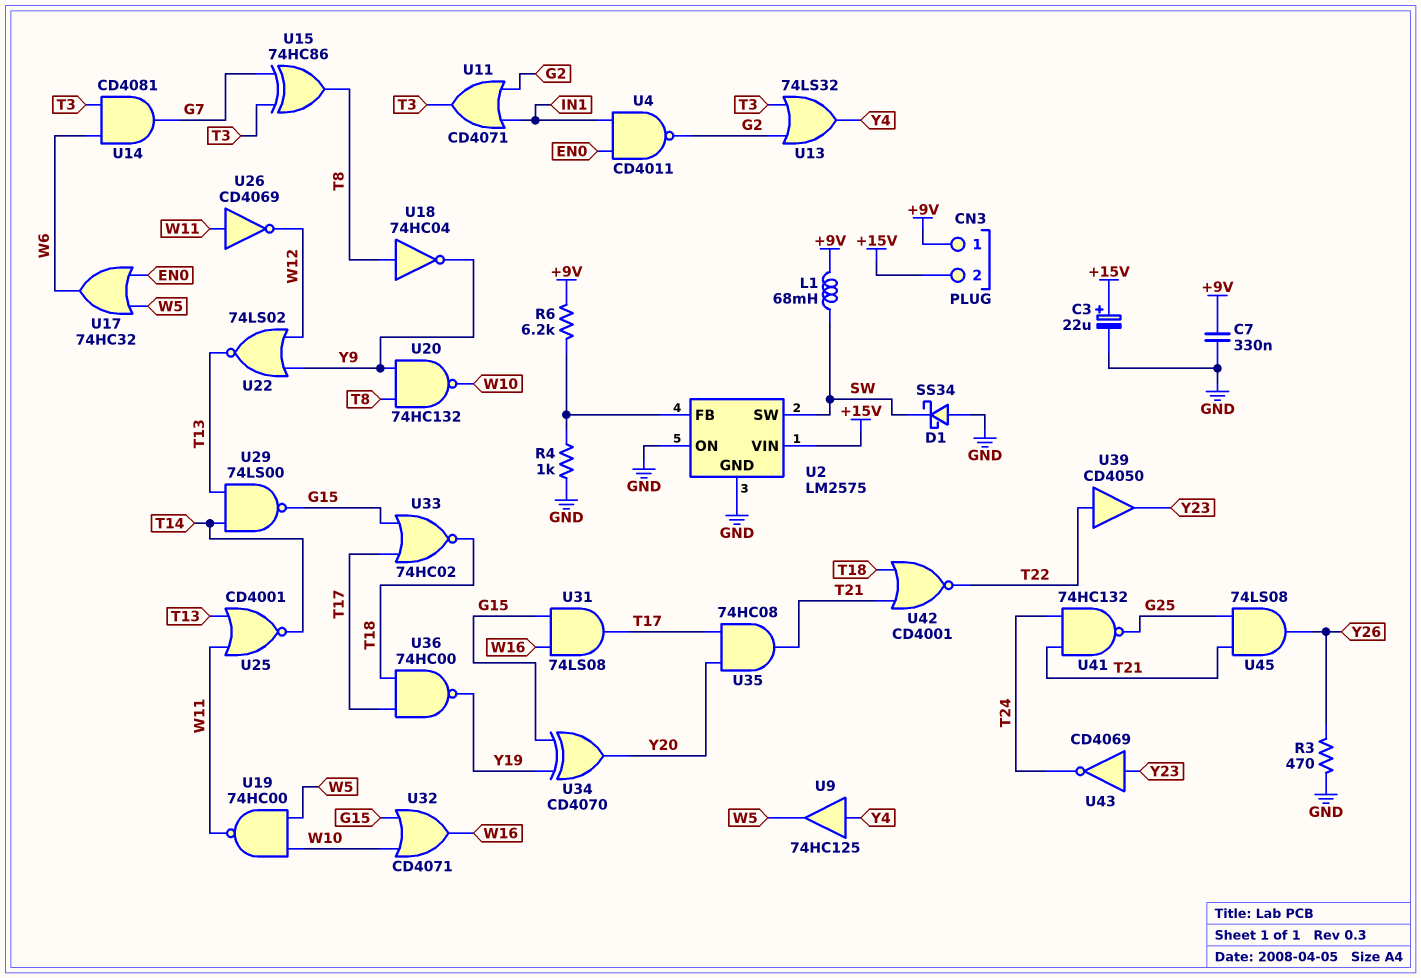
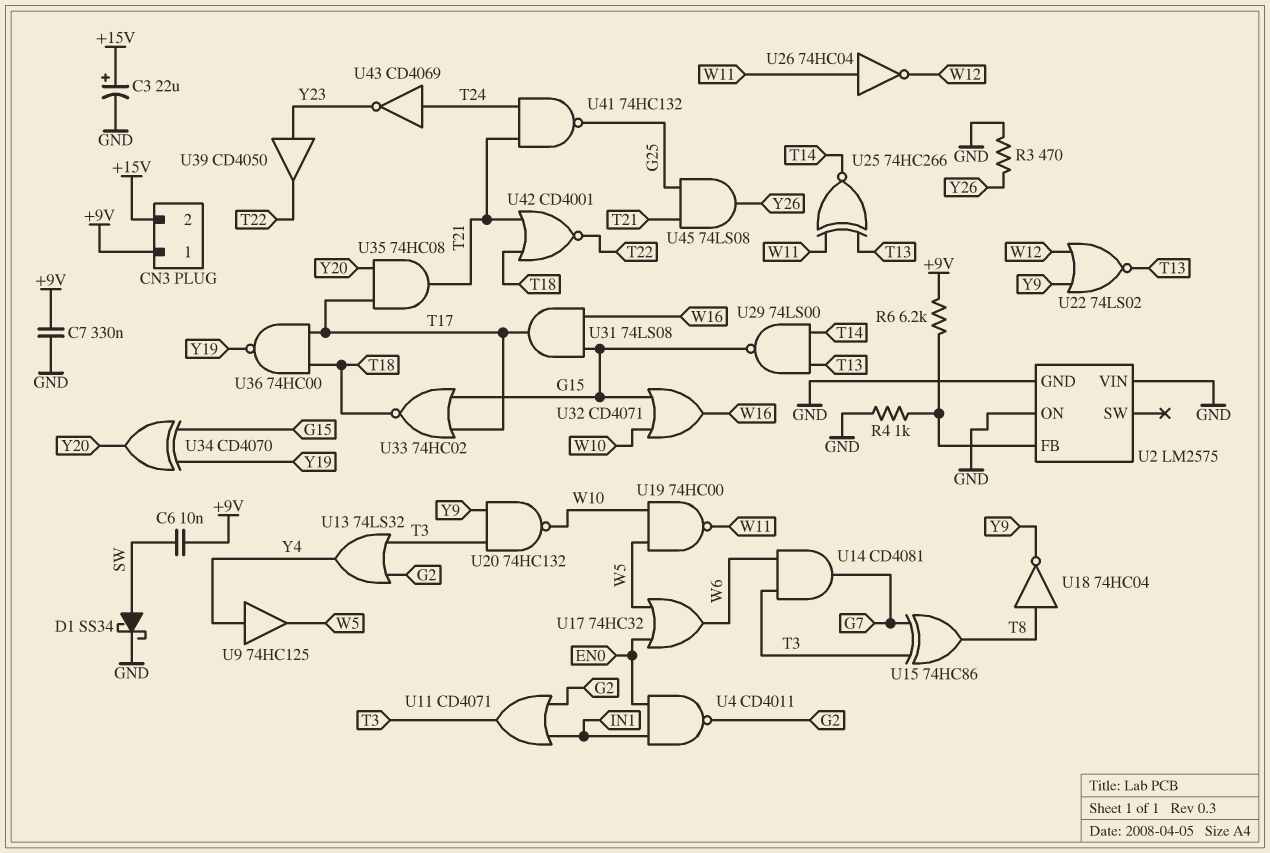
C6: none -> 10nF (+9V, SW)
D1: schottky SS34 (A GND, K SW) -> schottky SS34 (A SW, K GND)
L1: 68mH (+9V, SW) -> none
U2 pin SW: SW -> none
U2 pin VIN: +15V -> GND
U20: NAND 74HC132 (in T8, in Y9, out W10) -> NAND 74HC132 (in T3, in Y9, out W10)
U25: NOR CD4001 (in T13, in W11, out T14) -> XNOR 74HC266 (in T13, in W11, out T14)
U26: NOT CD4069 (in W11, out W12) -> NOT 74HC04 (in W11, out W12)
U39: buffer CD4050 (in T22, out Y23) -> buffer CD4050 (in Y23, out T22)
U43: NOT CD4069 (in Y23, out T24) -> NOT CD4069 (in T24, out Y23)

